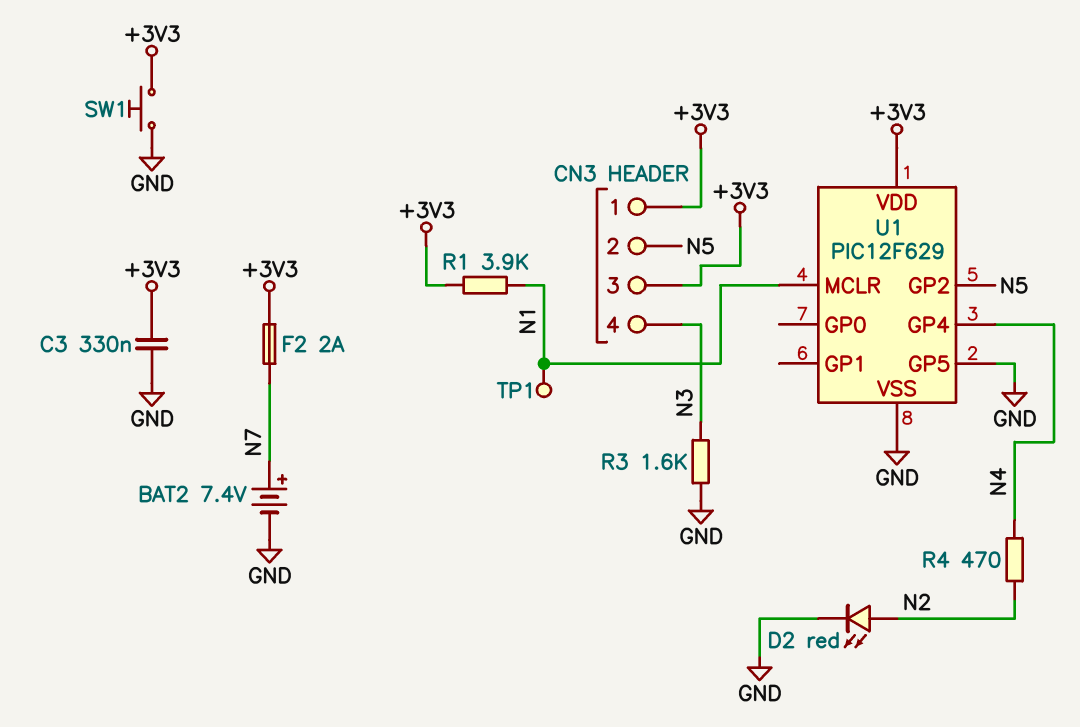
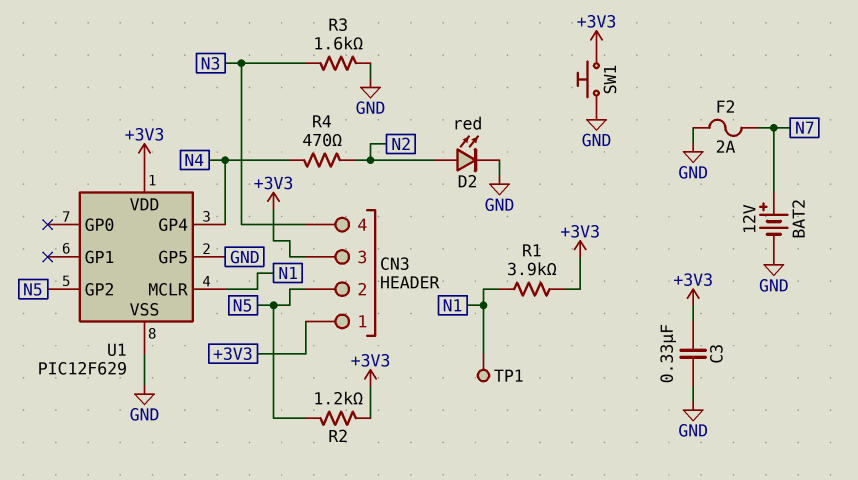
BAT2: 7.4V (plus N7, minus GND) -> 12V (plus N7, minus GND)
F2: 2A (+3V3, N7) -> 2A (GND, N7)
R2: none -> 1.2k (+3V3, N5)

